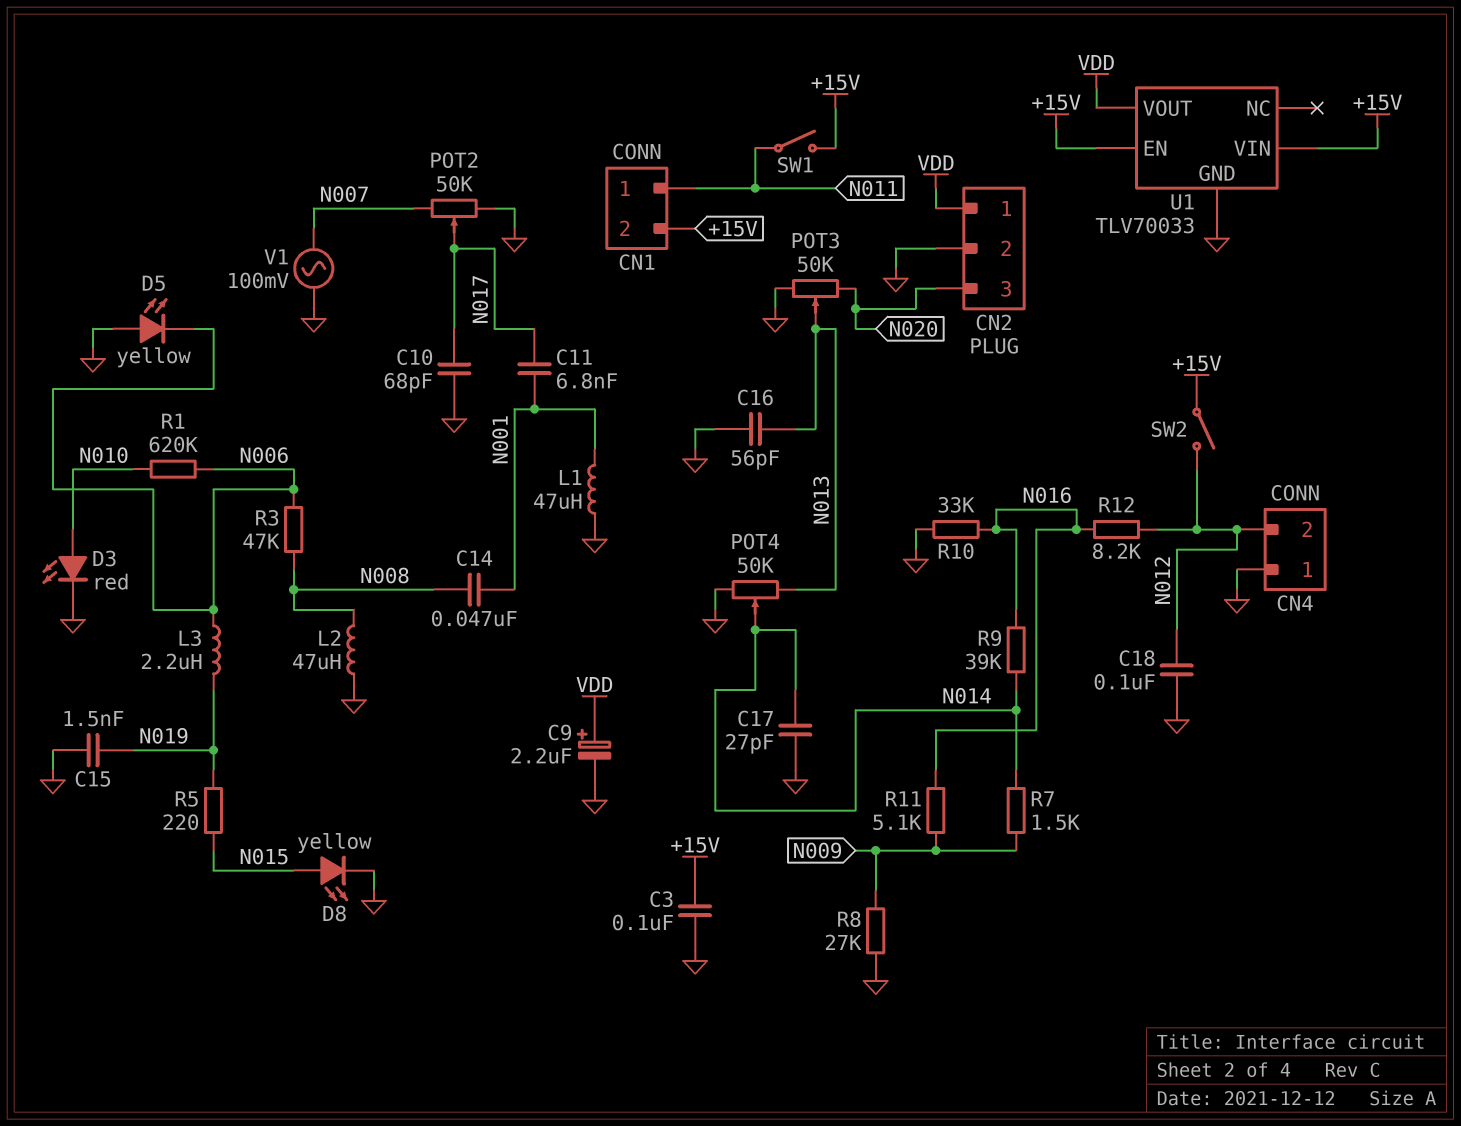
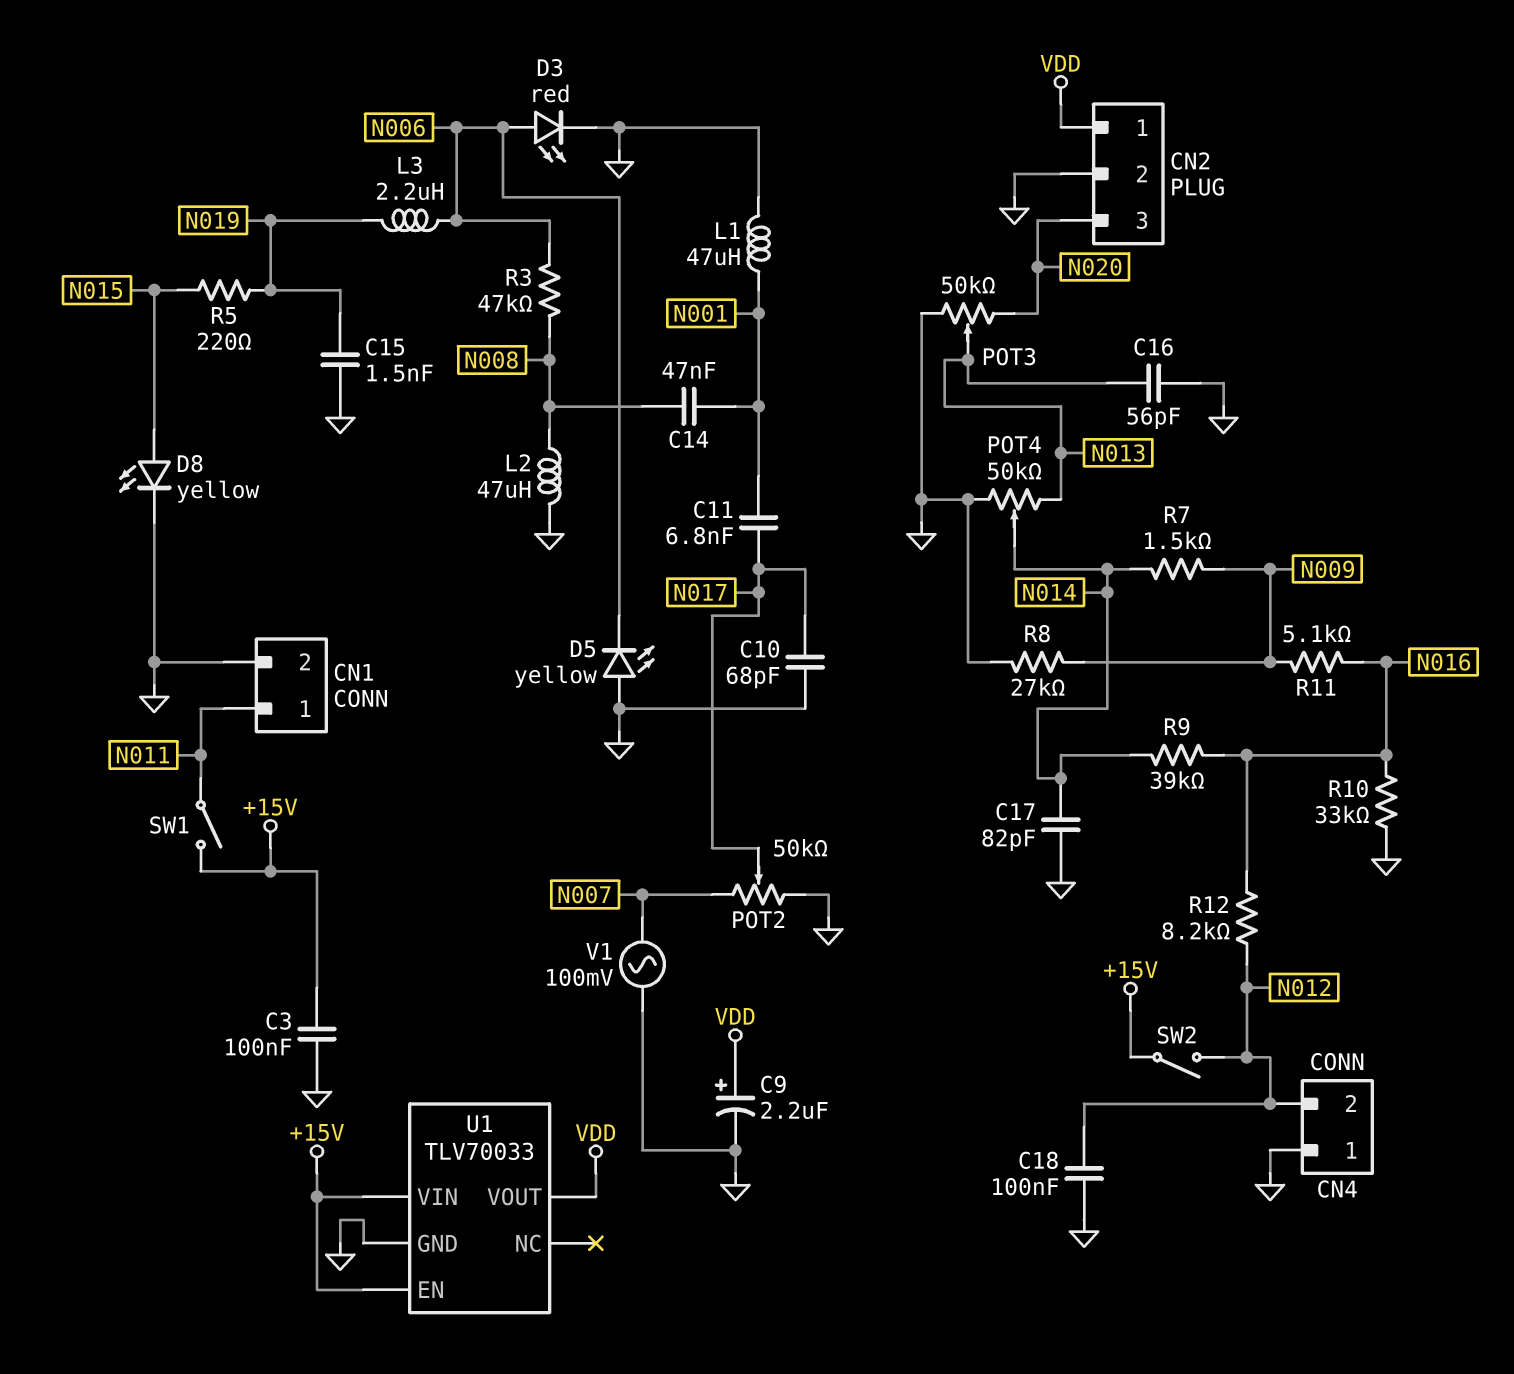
C17: 27pF (GND, N014) -> 82pF (GND, N014)
CN1 pin 2: +15V -> GND
D3: LED red (A N010, K GND) -> LED red (A N006, K GND)
R1: 620k (N006, N010) -> none

